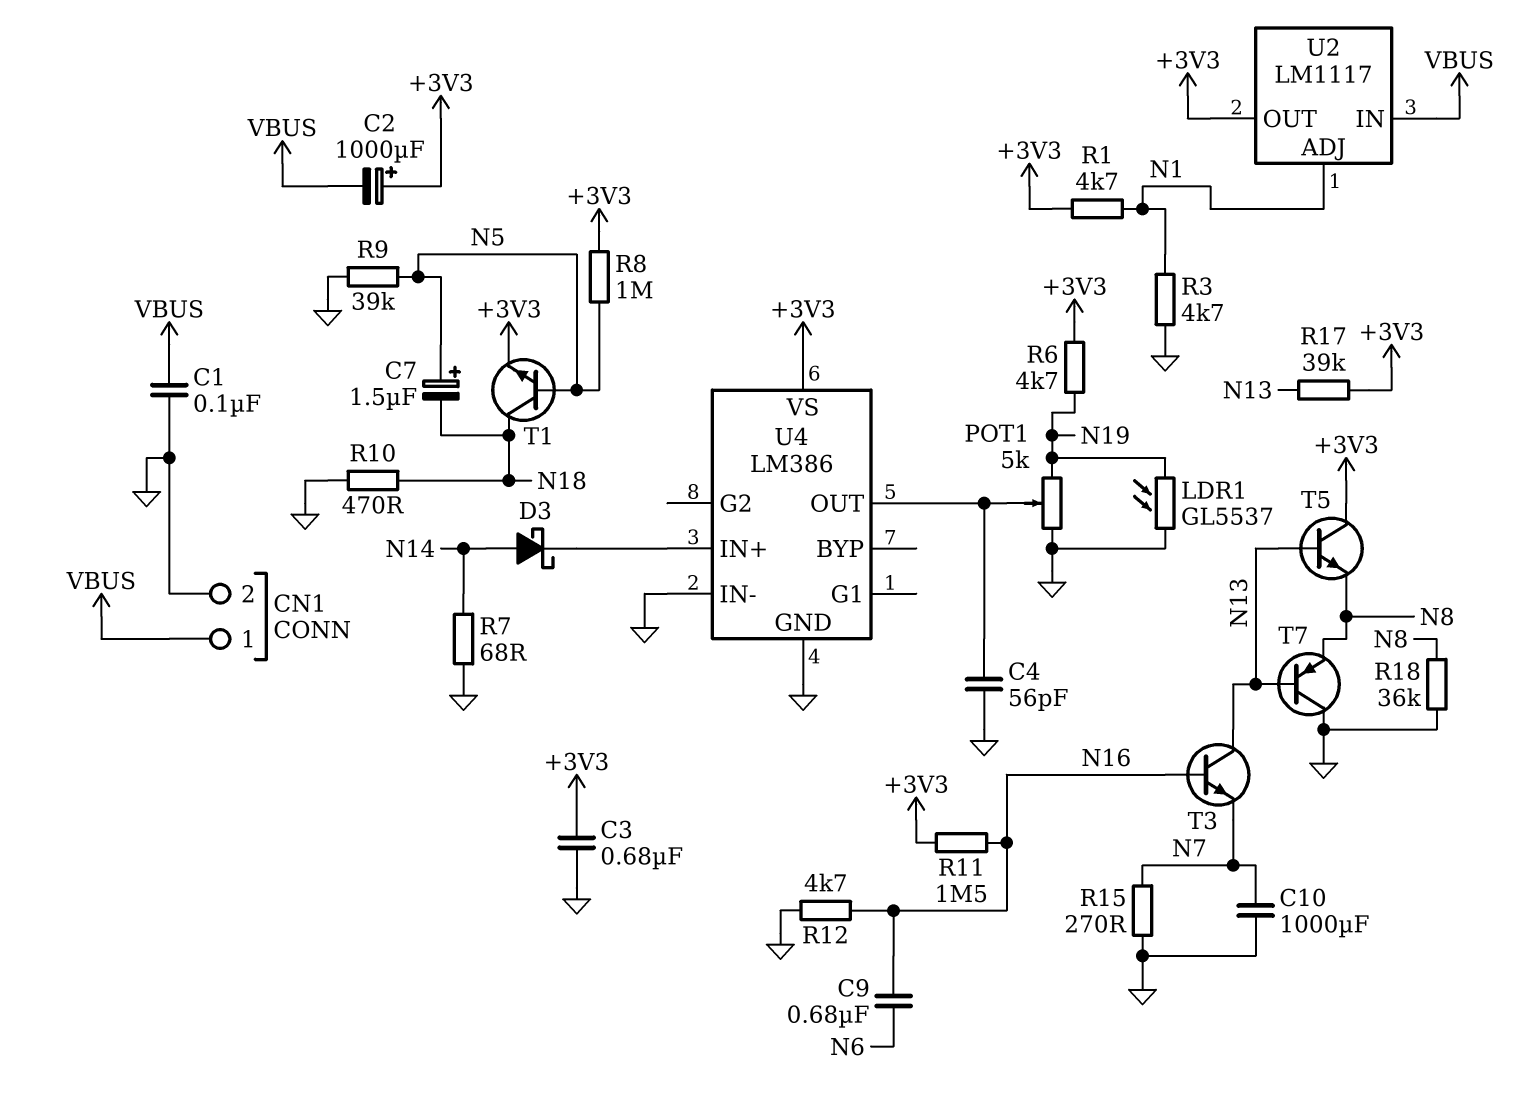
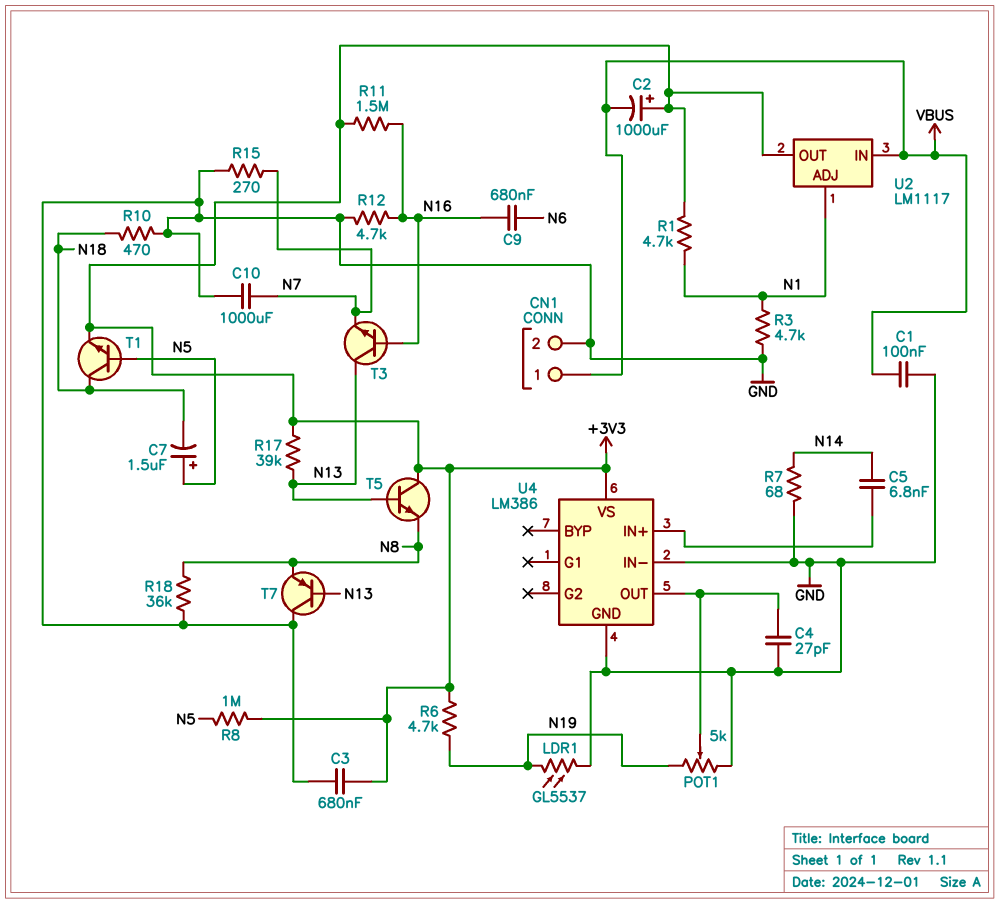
C4: 56pF (GND, U4/OUT) -> 27pF (GND, U4/OUT)
C5: none -> 6.8nF (N14, U4/IN+)
D3: schottky (A N14, K U4/IN+) -> none
R9: 39k (GND, N5) -> none

